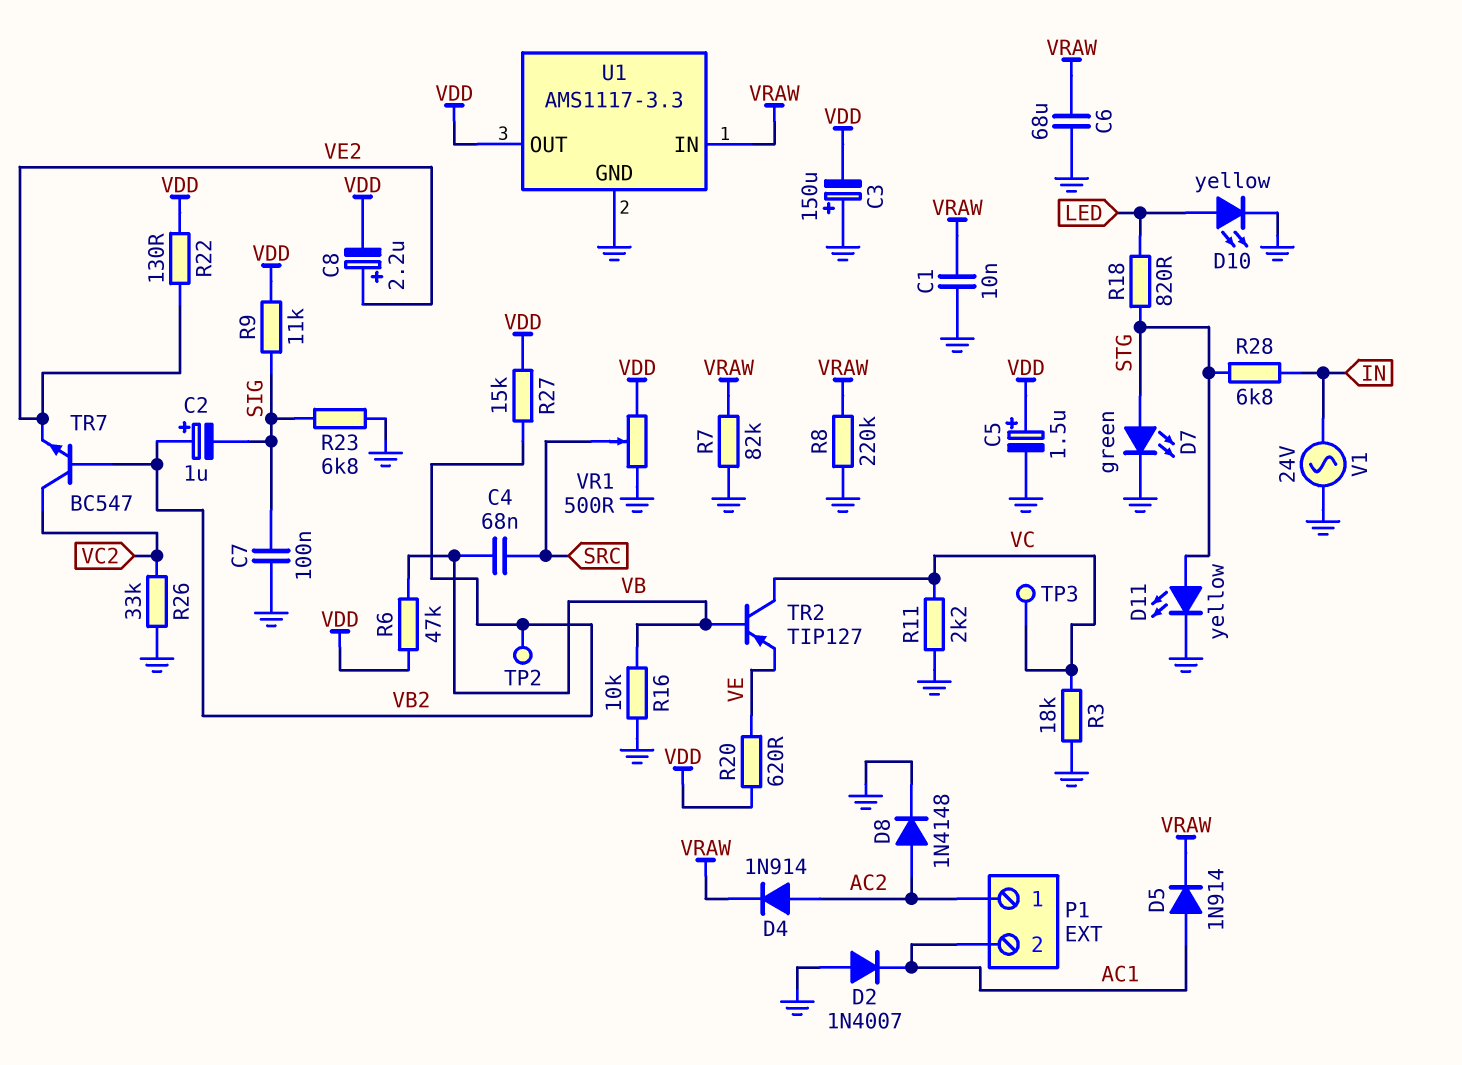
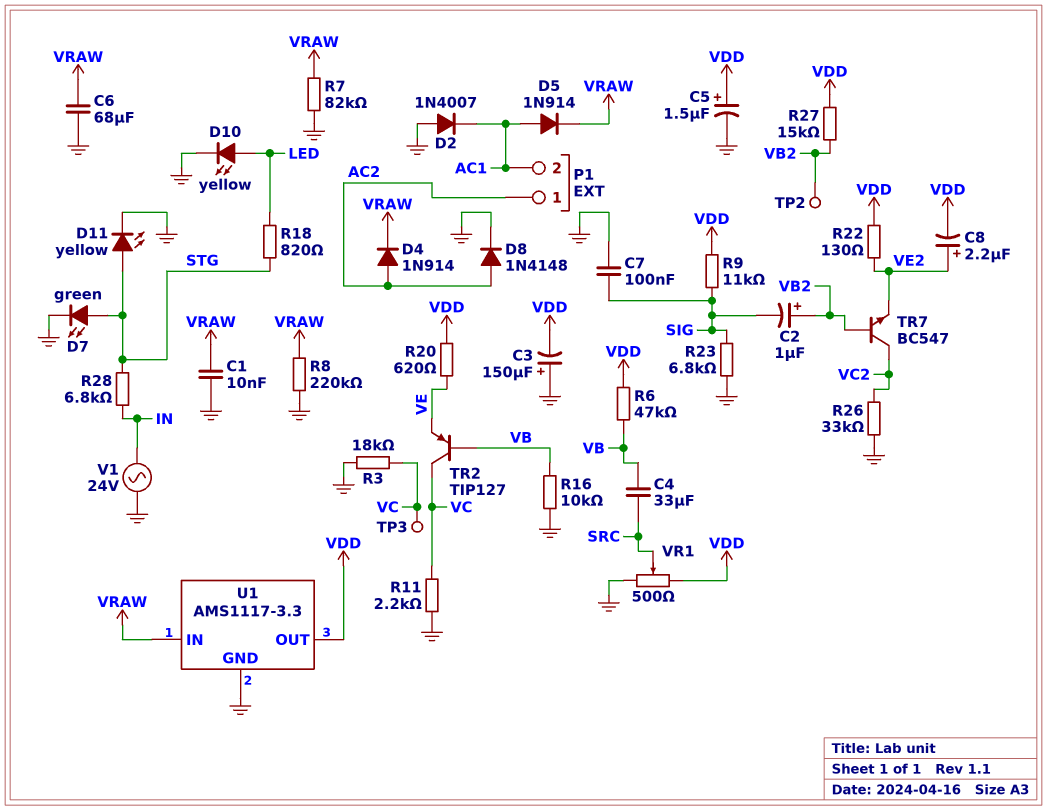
C4: 68nF (SRC, VB) -> 33uF (SRC, VB)

